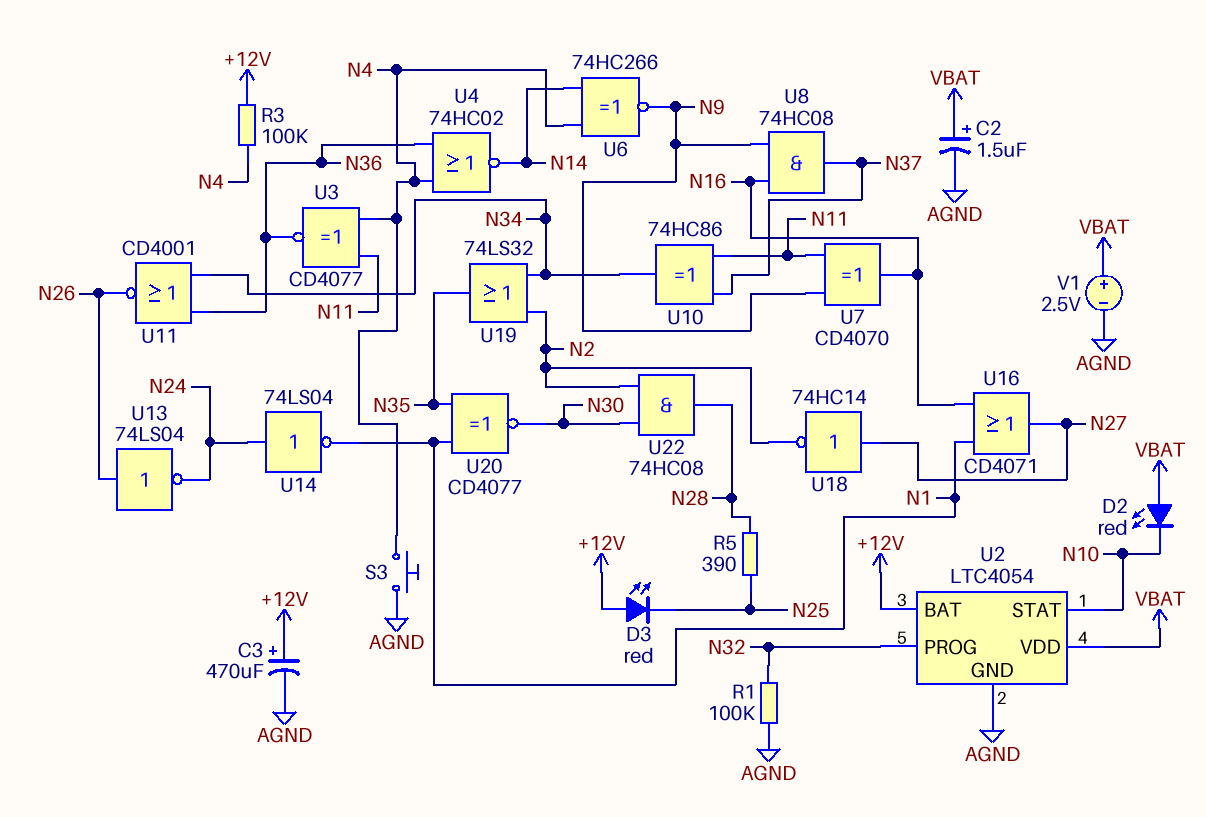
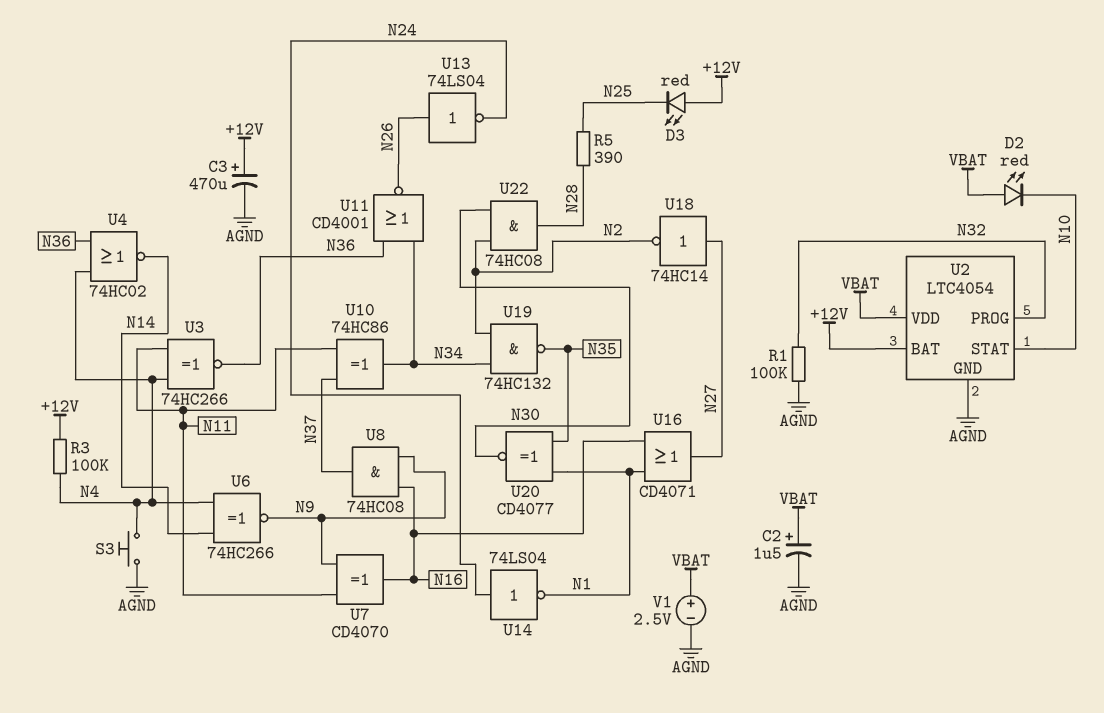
U3: XNOR CD4077 (in N4, in N11, out N36) -> XNOR 74HC266 (in N4, in N11, out N36)
U19: OR 74LS32 (in N2, in N34, out N35) -> NAND 74HC132 (in N2, in N34, out N35)

